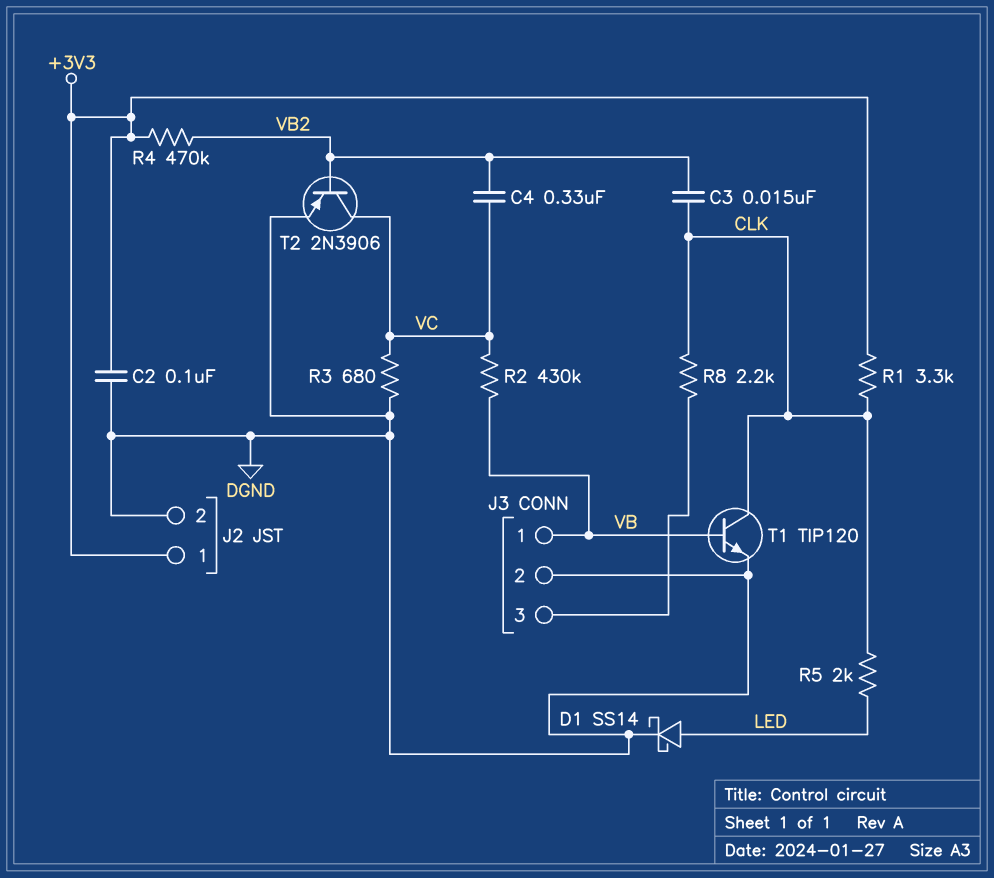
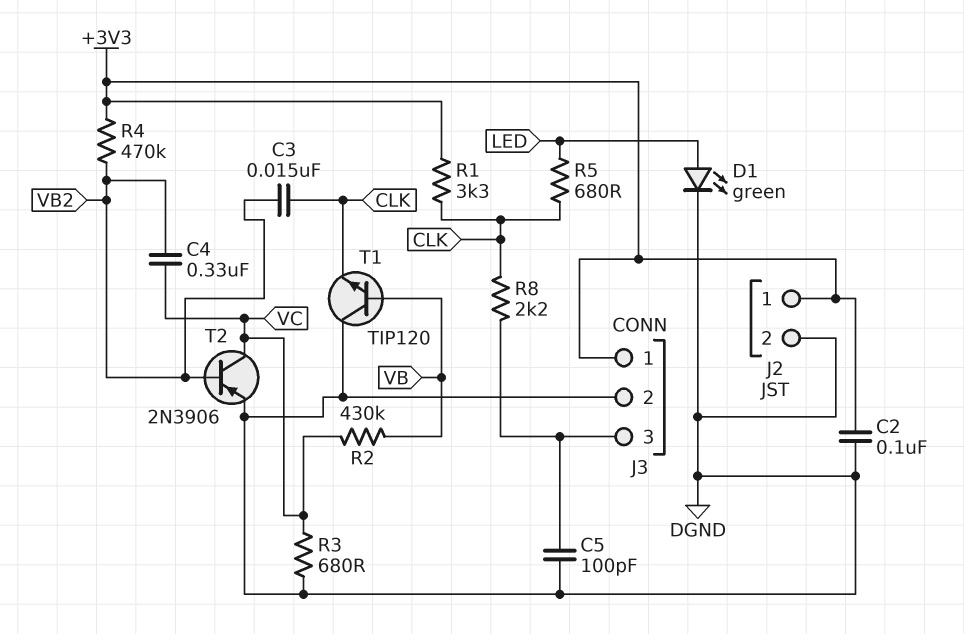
C5: none -> 100pF (DGND, J3/3)
D1: schottky SS14 (A LED, K DGND) -> LED green (A LED, K DGND)
J3 pin 1: VB -> +3V3
R5: 2k (CLK, LED) -> 680 (CLK, LED)
T1: NPN TIP120 (B VB, C CLK, E DGND) -> NPN TIP120 (B VB, C DGND, E CLK)

